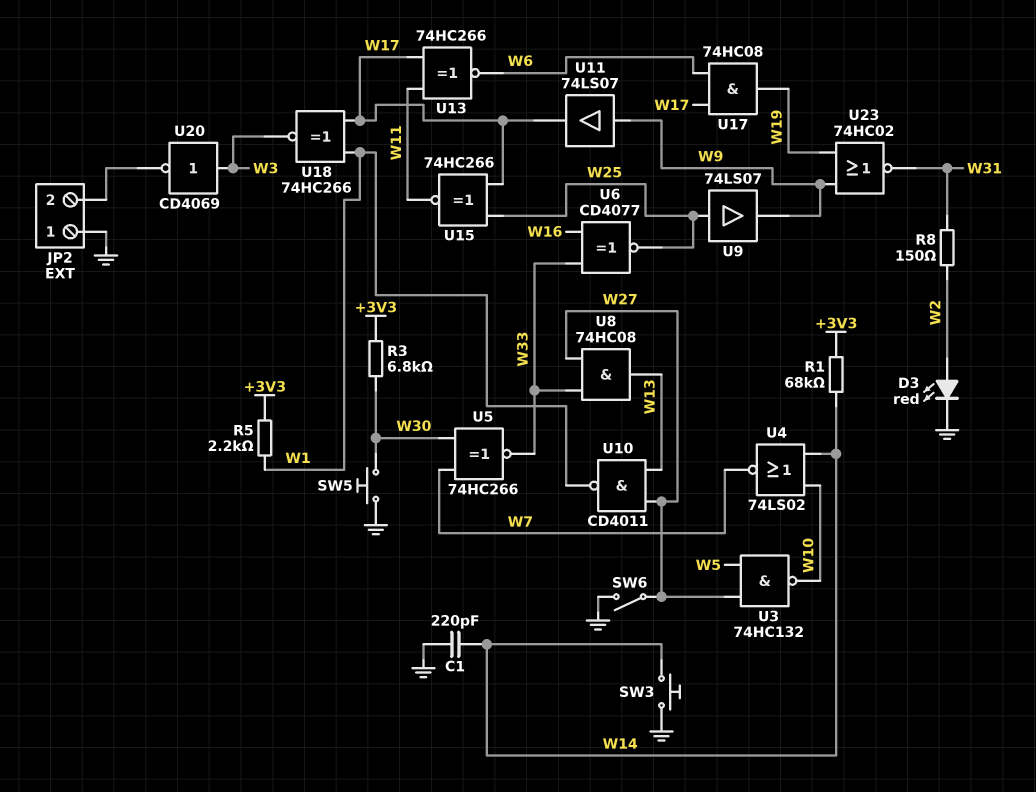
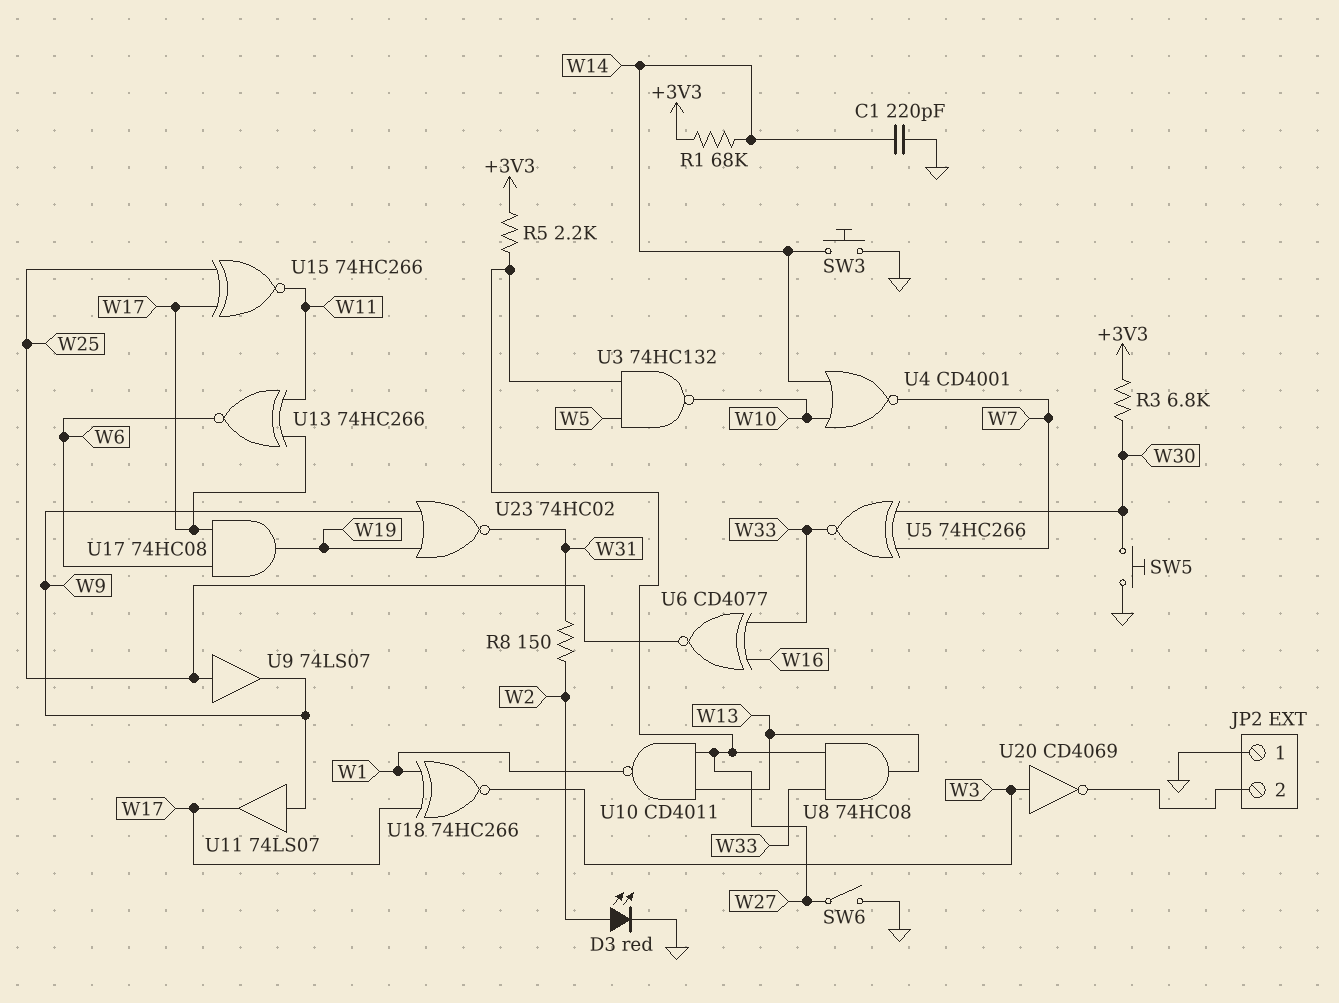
R5: 2.2k (+3V3, W1) -> 2.2k (+3V3, W27)
U4: NOR 74LS02 (in W10, in W14, out W7) -> NOR CD4001 (in W10, in W14, out W7)

